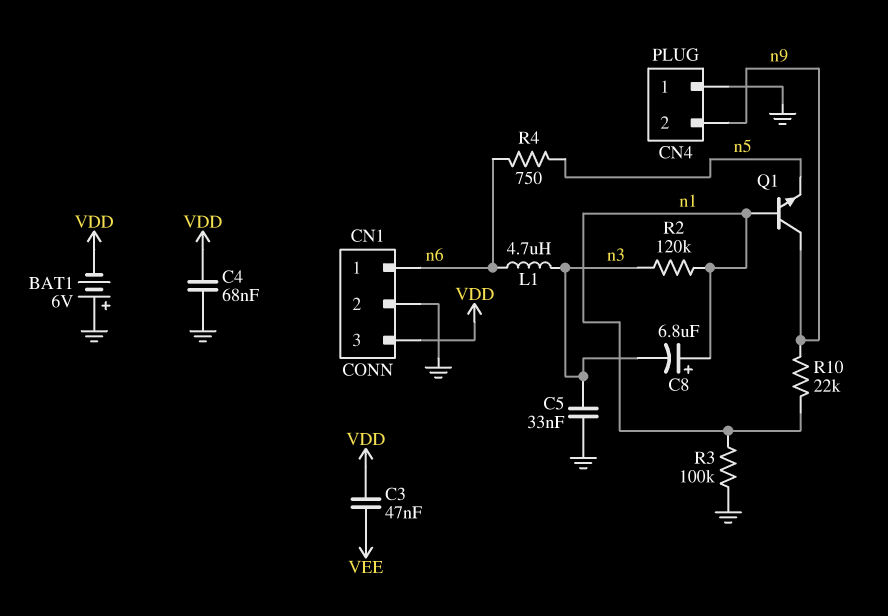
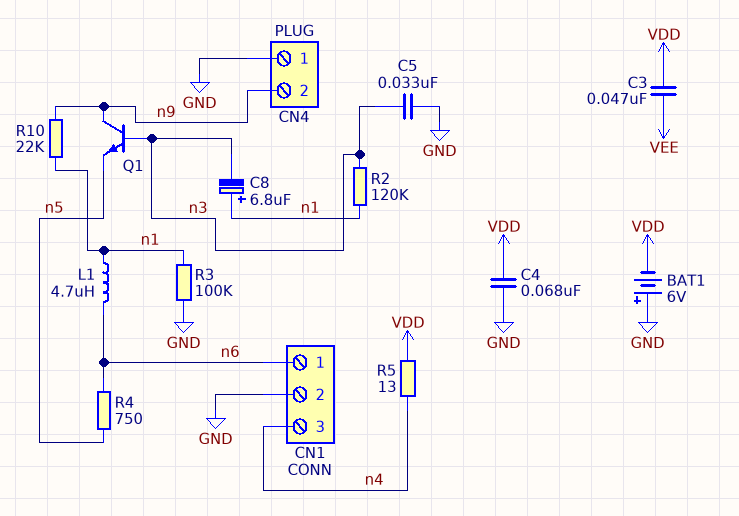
CN1 pin 3: VDD -> n4
L1: 4.7uH (n3, n6) -> 4.7uH (n1, n6)
Q1: NPN (B n1, C n9, E n5) -> NPN (B n3, C n9, E n5)
R5: none -> 13 (VDD, n4)

